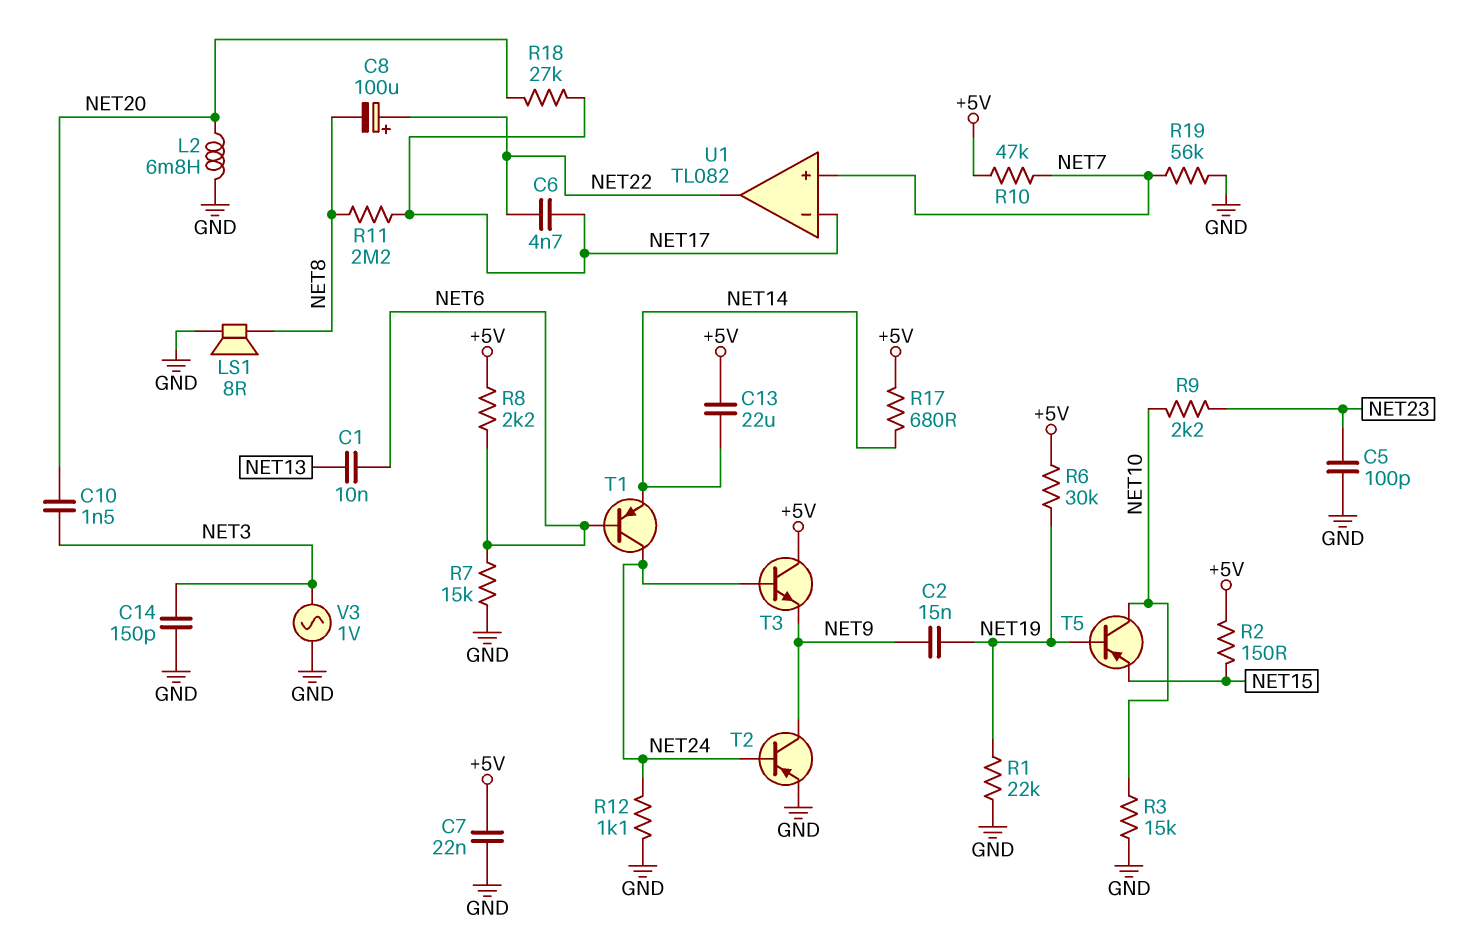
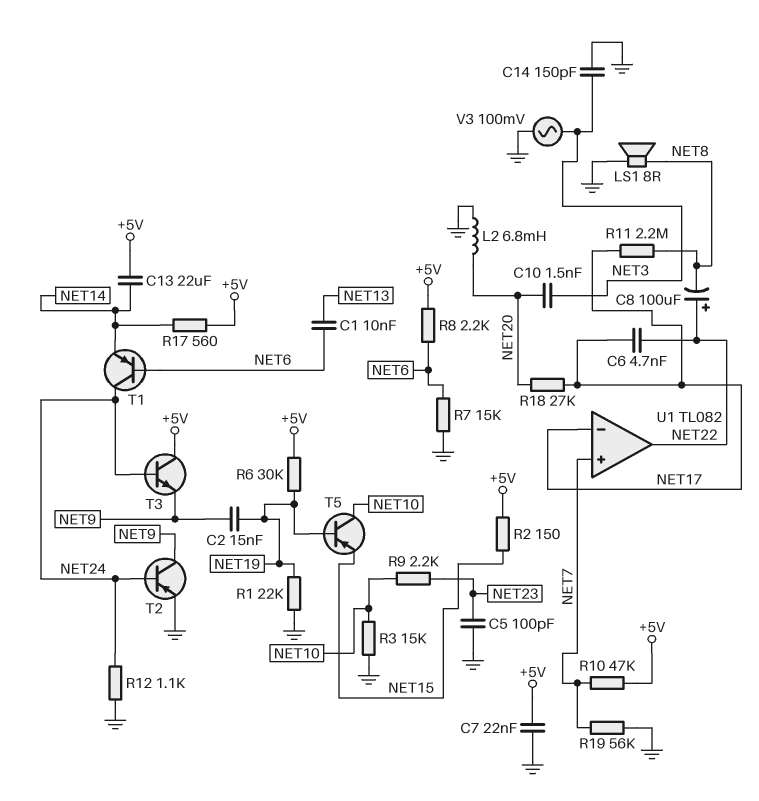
R17: 680 (+5V, NET14) -> 560 (+5V, NET14)
V3: AC 1V (GND, NET3) -> AC 100mV (GND, NET3)

